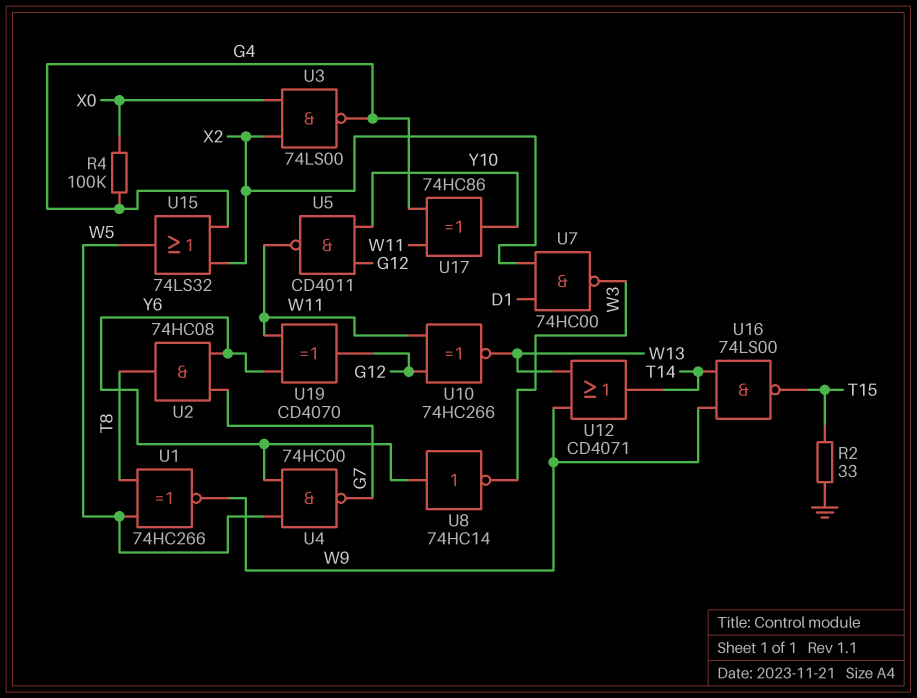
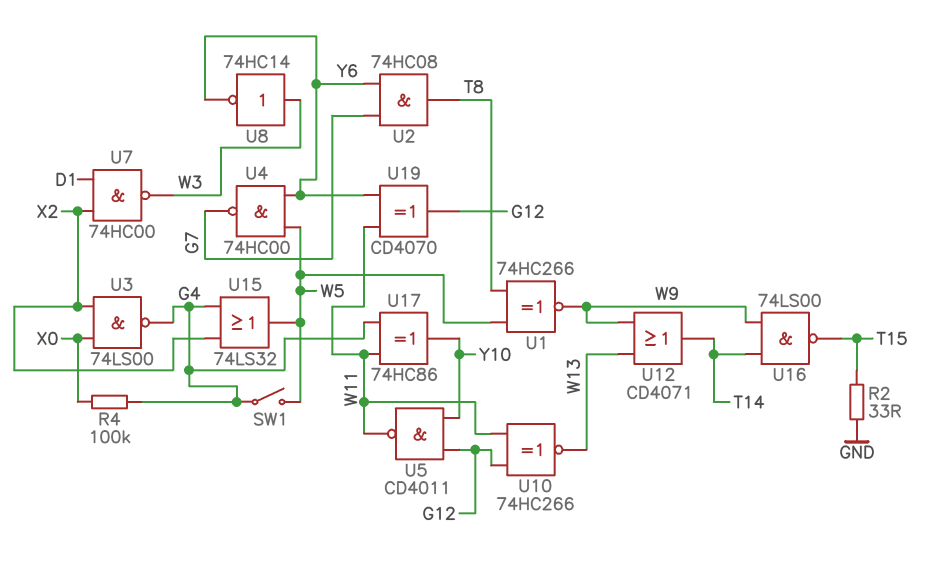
SW1: none -> switch (G4, W5)
U8: NOT 74HC14 (in Y6, out W3) -> NOT 74HC14 (in W3, out Y6)

